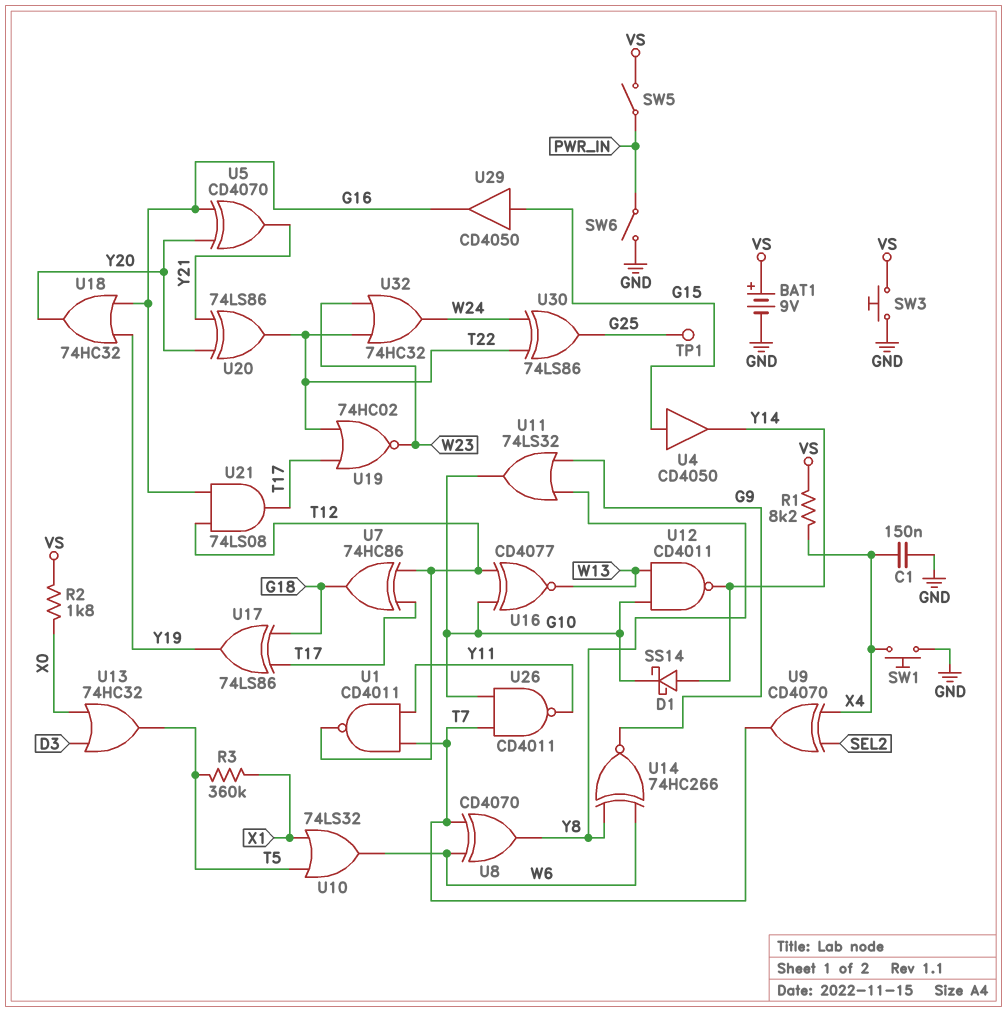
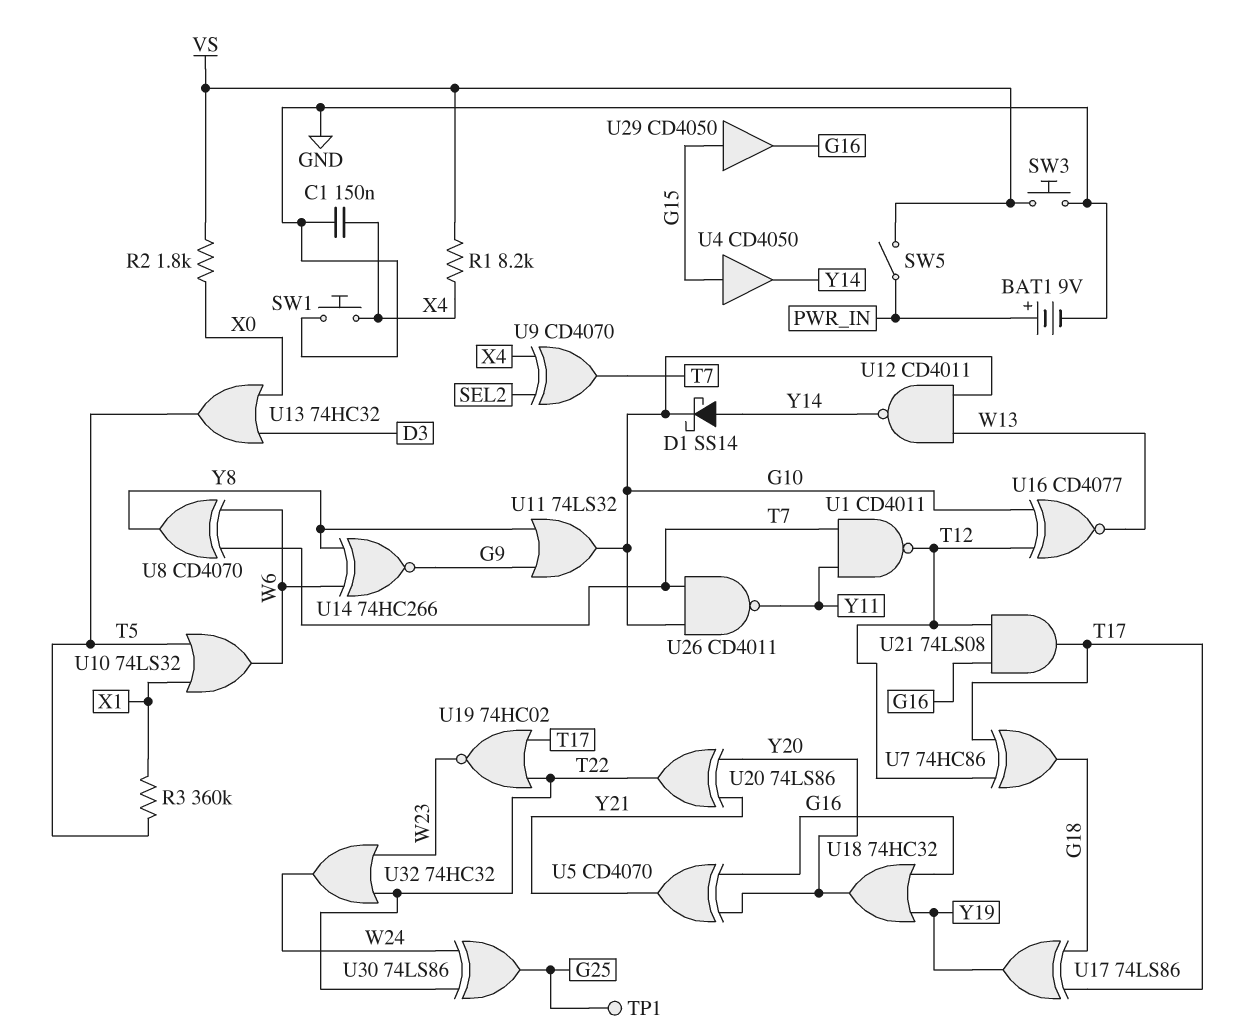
BAT1: 9V (plus VS, minus GND) -> 9V (plus PWR_IN, minus GND)
SW6: switch (GND, PWR_IN) -> none

